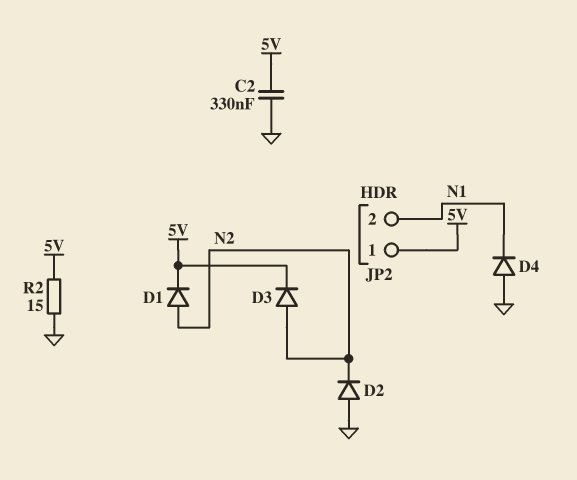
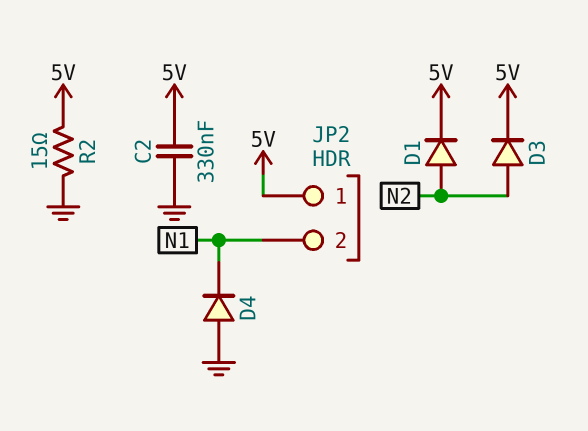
D2: diode (A GND, K N2) -> none

